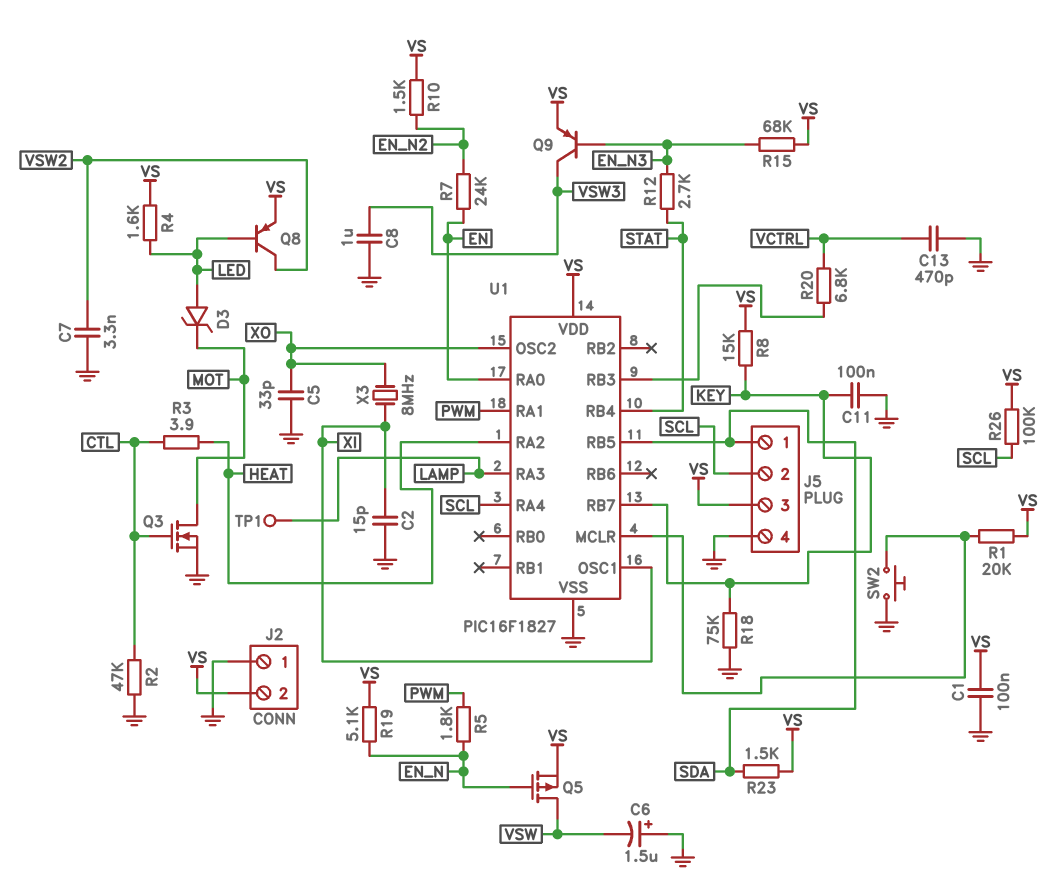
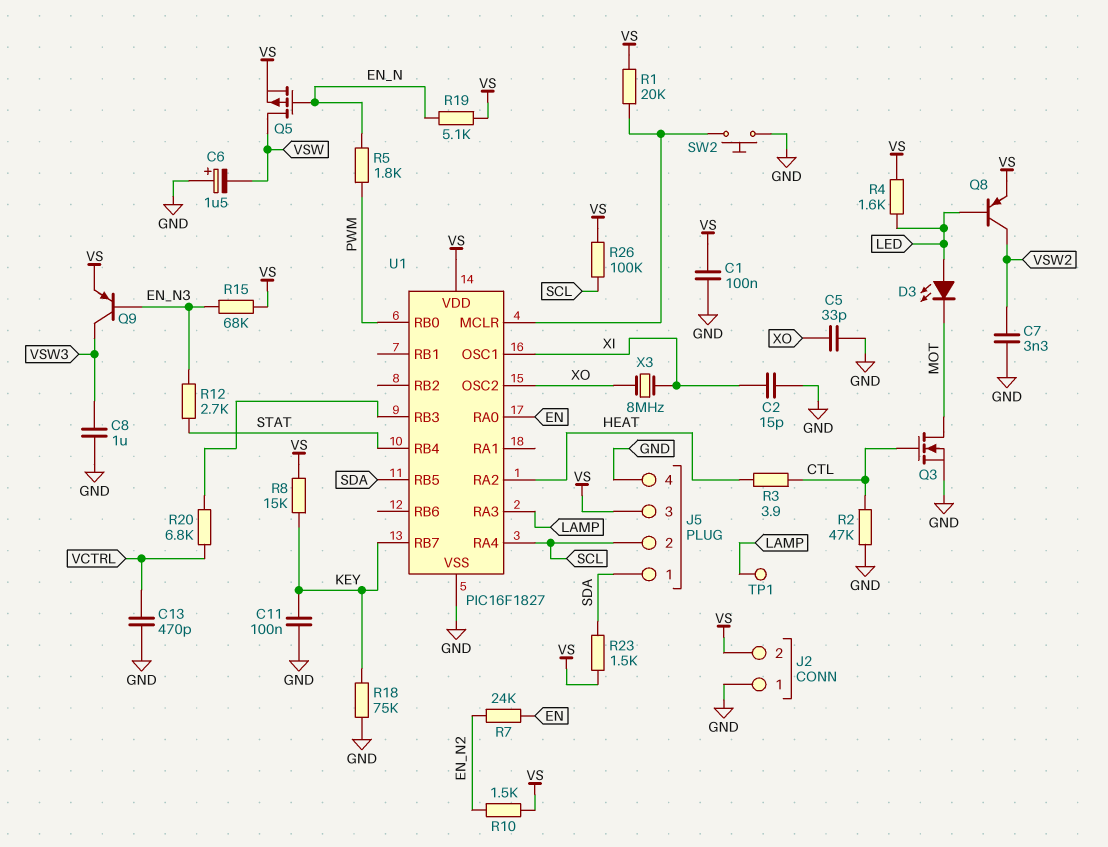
D3: zener (A LED, K MOT) -> LED (A LED, K MOT)
U1 pin RA1: PWM -> none
U1 pin RB0: none -> PWM

